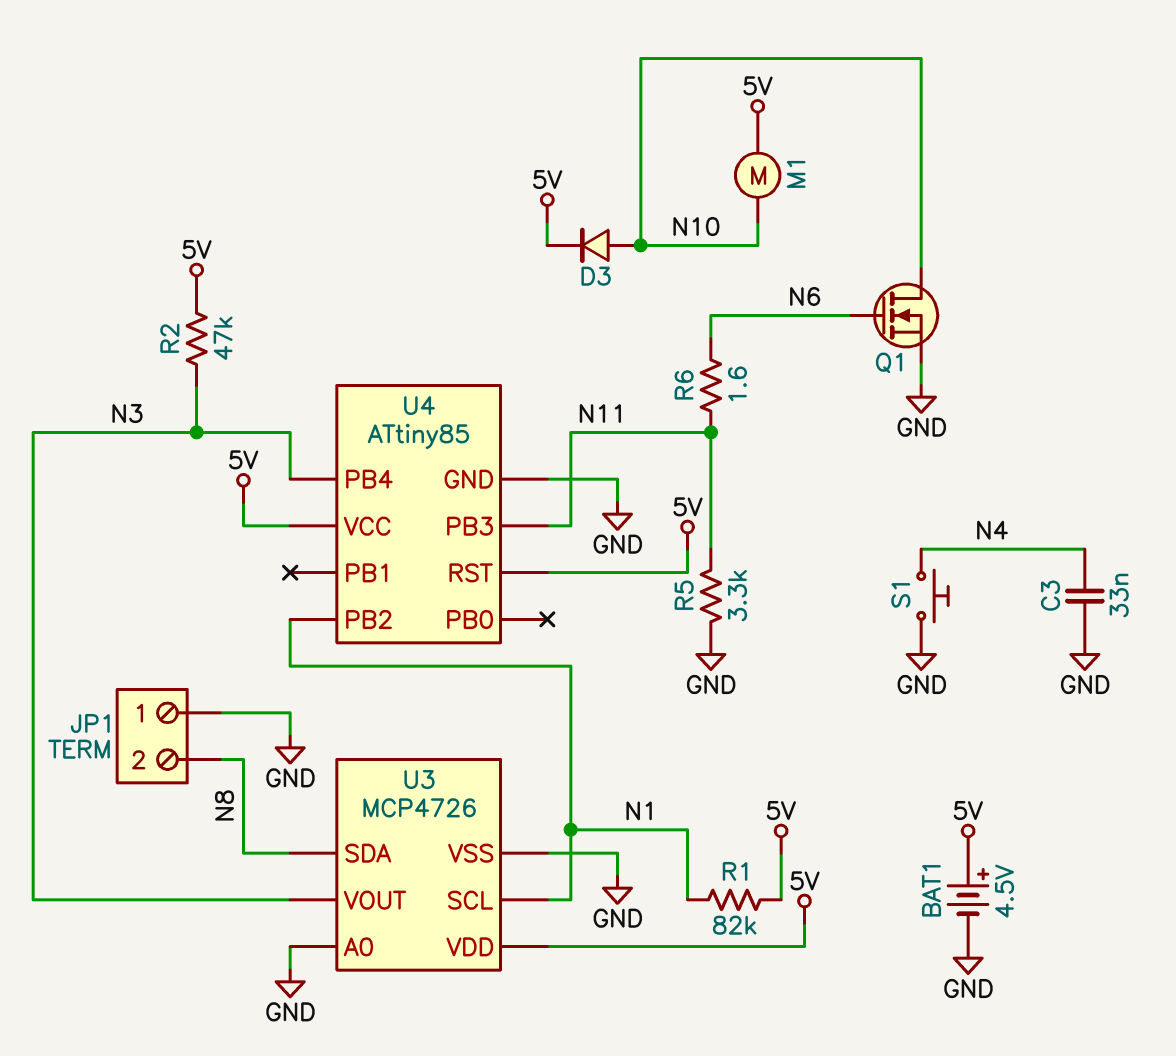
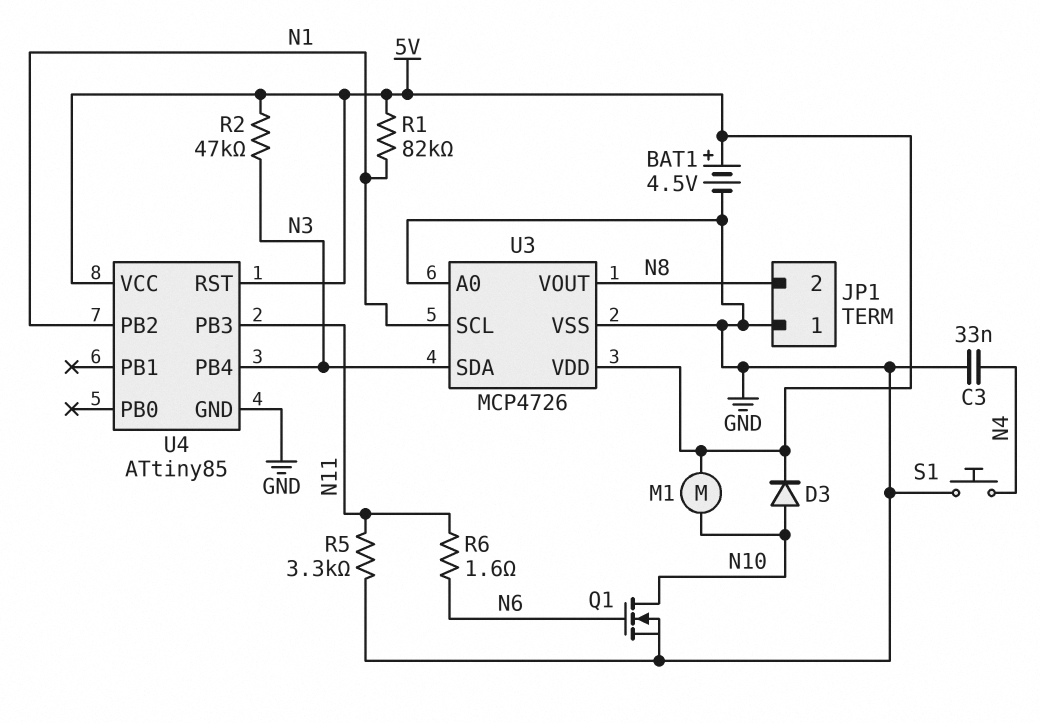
U3 pin SDA: N8 -> N3
U3 pin VOUT: N3 -> N8

